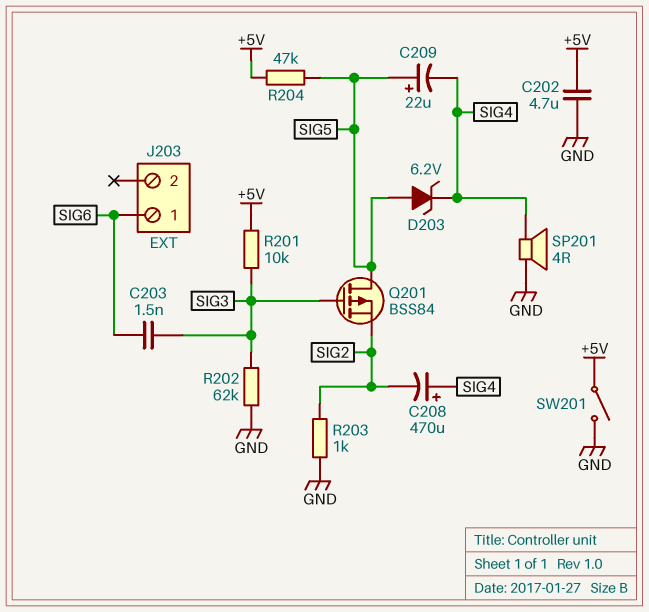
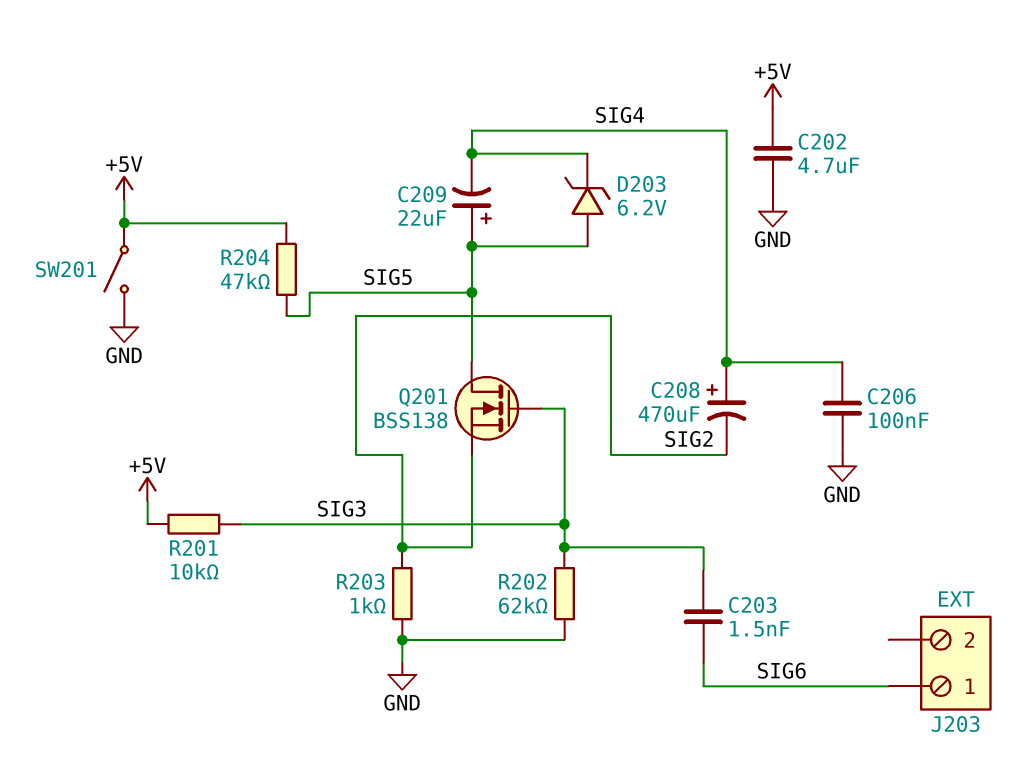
C206: none -> 100nF (GND, SIG4)
Q201: PMOS BSS84 (G SIG3, D SIG5, S SIG2) -> NMOS BSS138 (G SIG3, D SIG5, S SIG2)
SP201: speaker 4R (GND, SIG4) -> none

